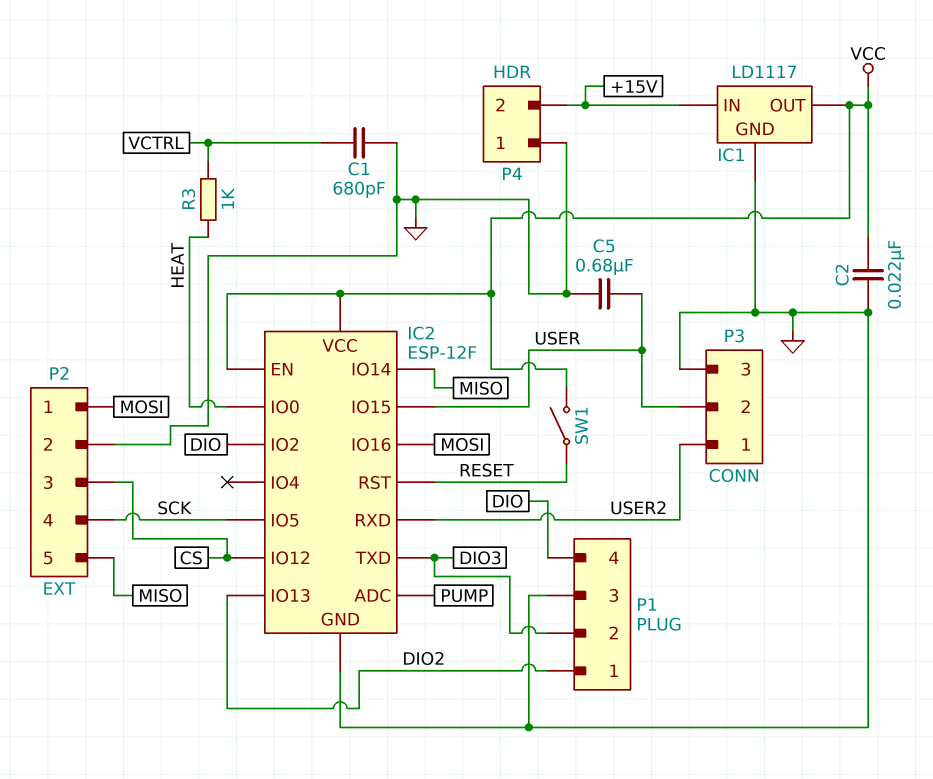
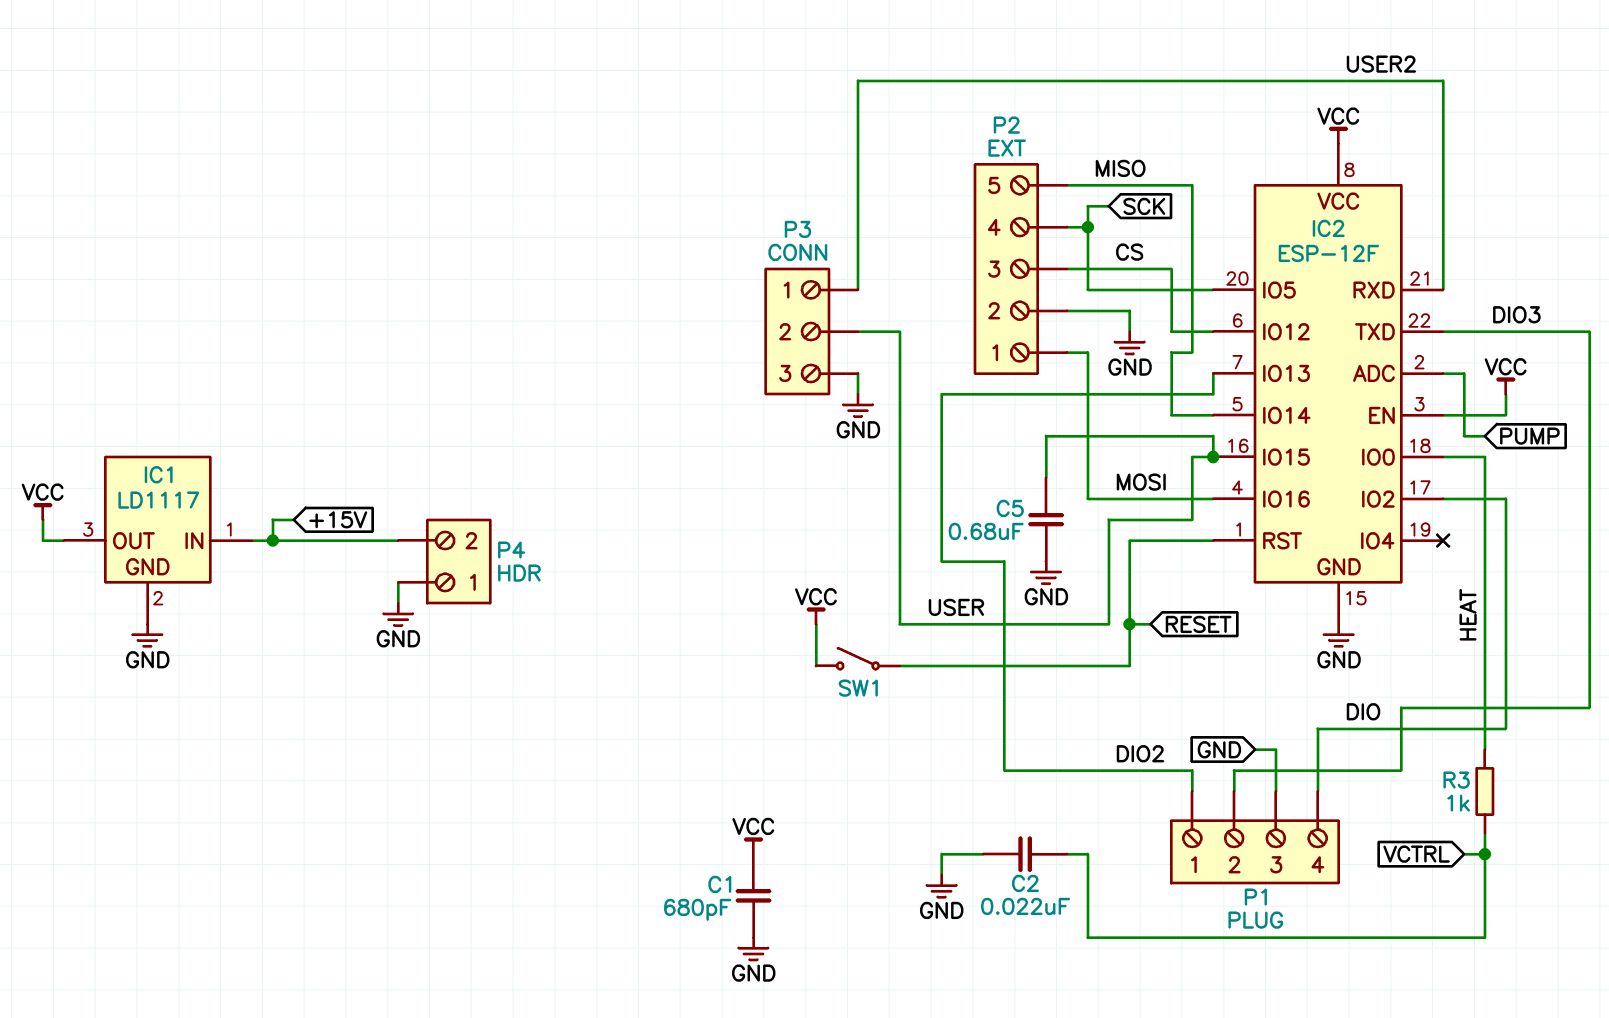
C1: 680pF (GND, VCTRL) -> 680pF (GND, VCC)
C2: 22nF (GND, VCC) -> 22nF (GND, VCTRL)

